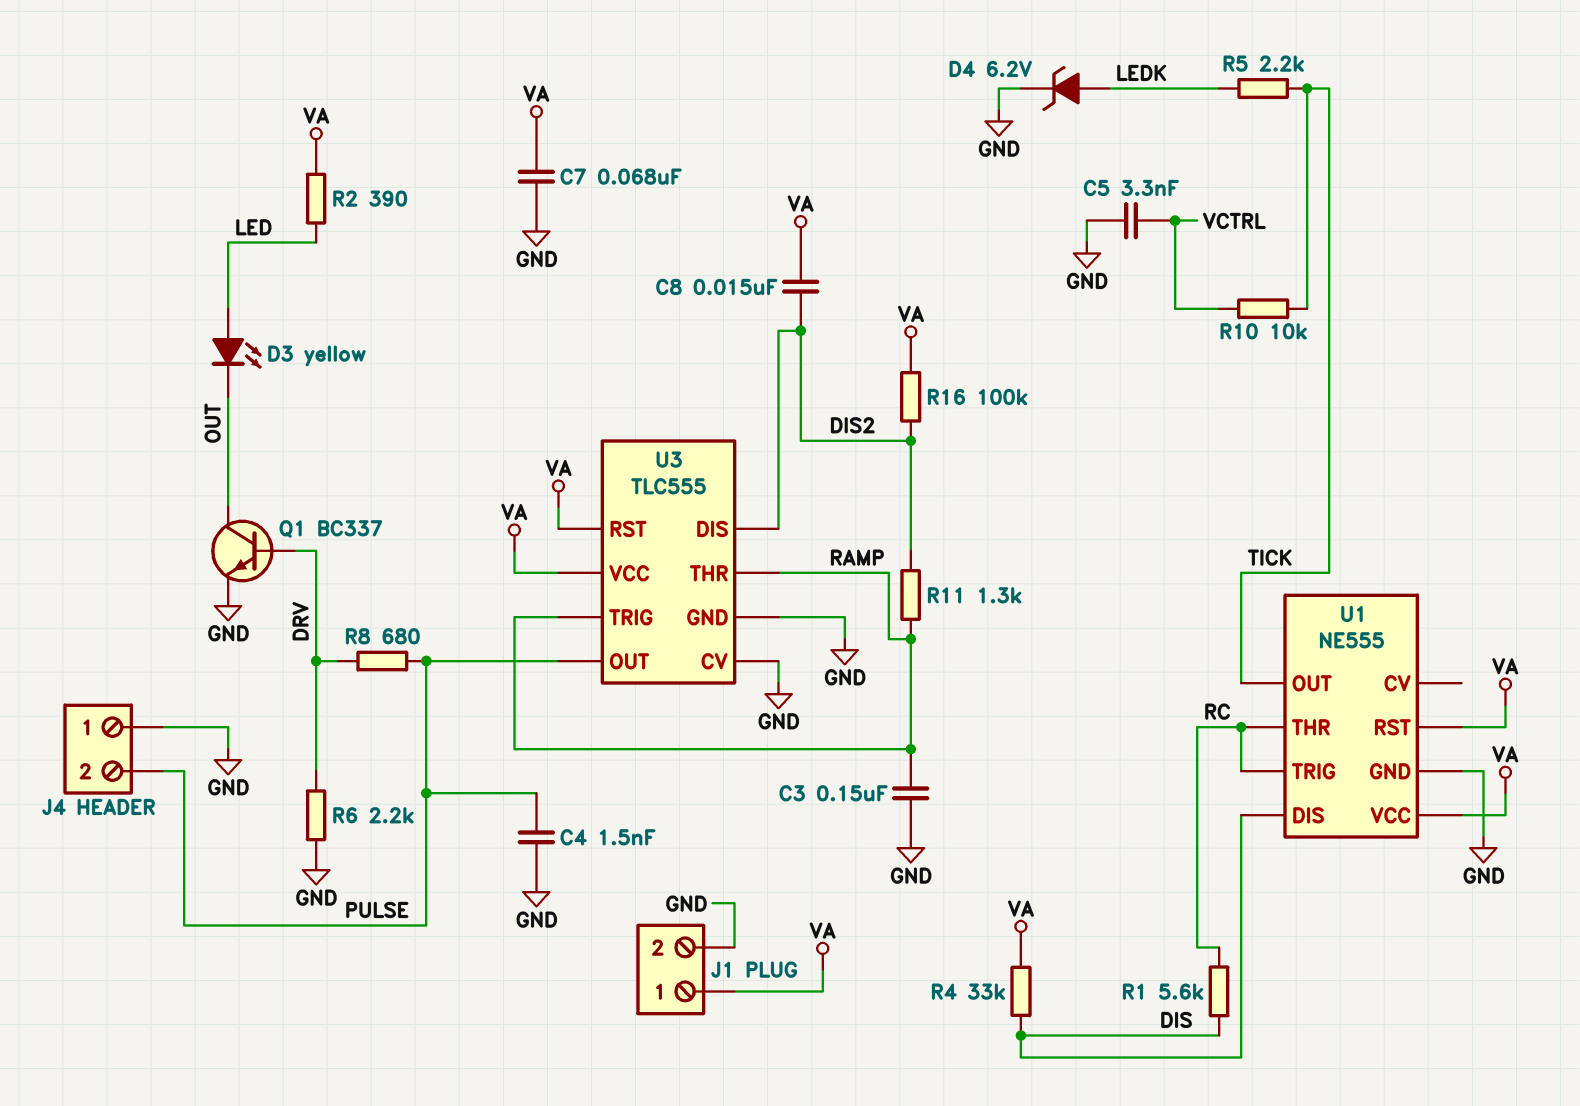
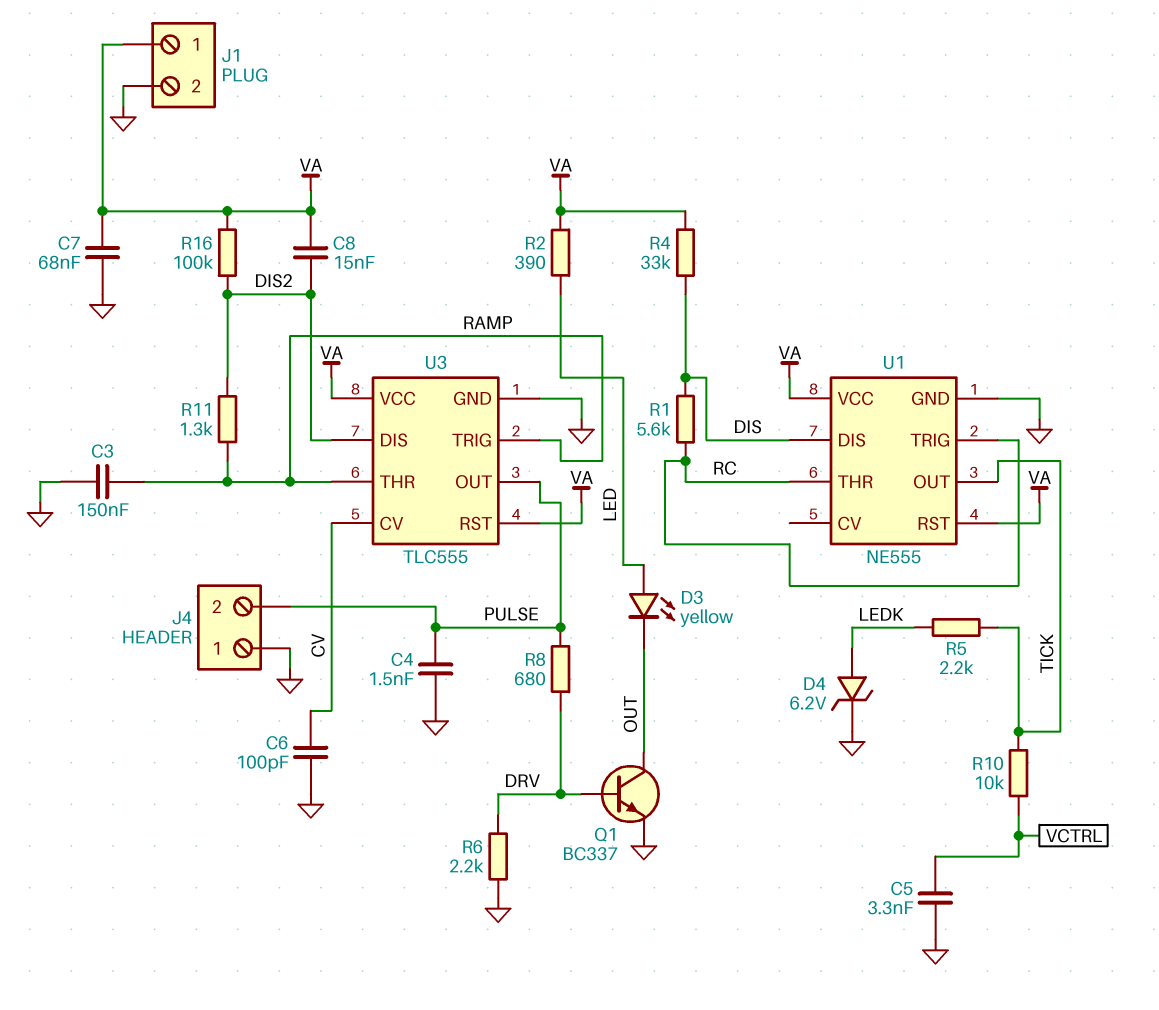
C6: none -> 100pF (CV, GND)
U3 pin CV: GND -> CV

